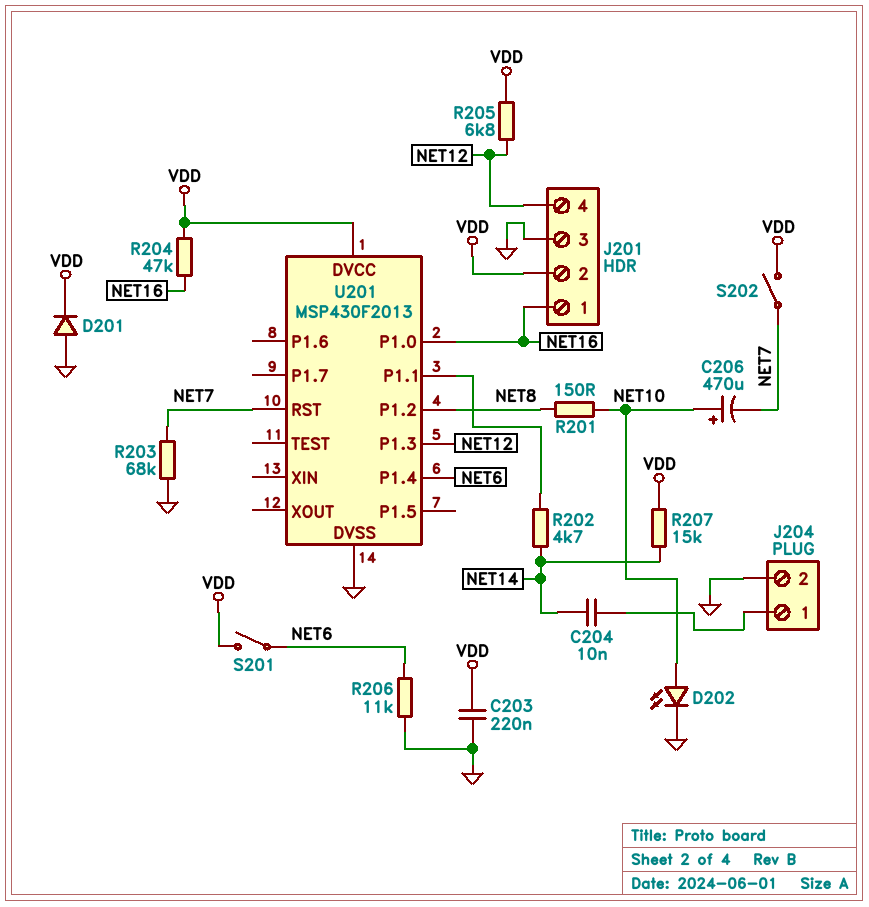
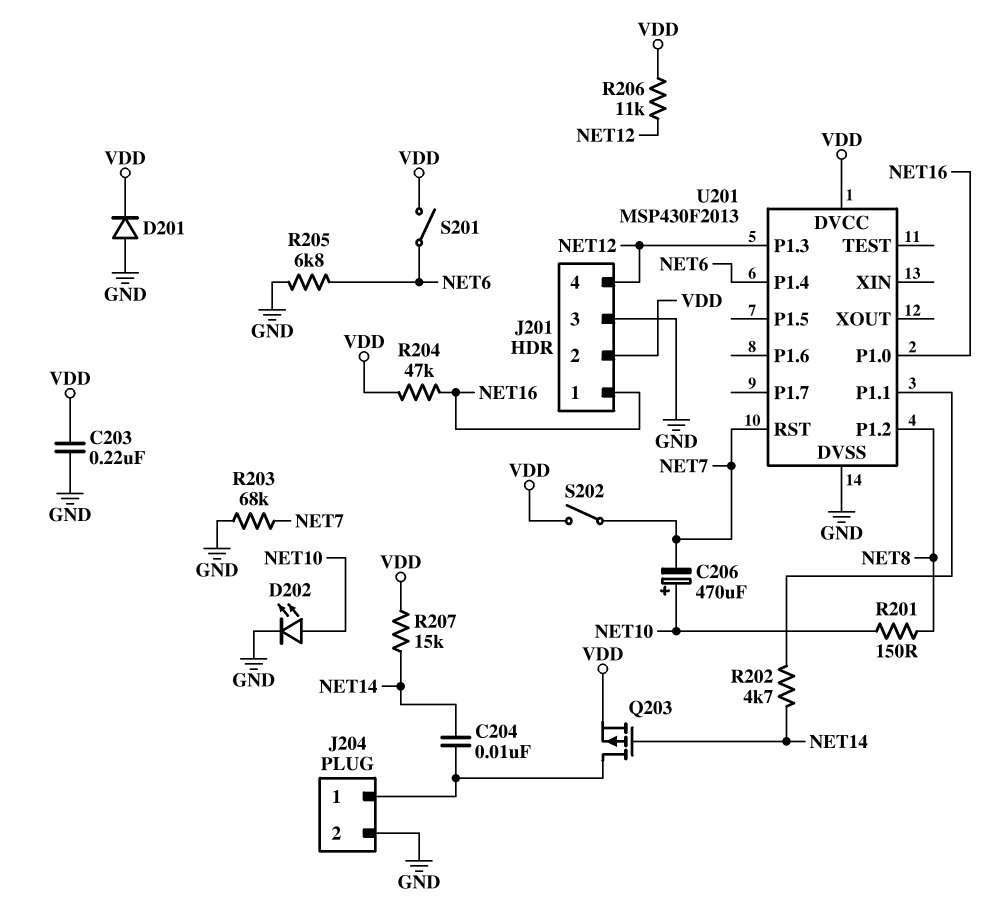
Q203: none -> PMOS (G NET14, D J204/1, S VDD)
R205: 6.8k (NET12, VDD) -> 6.8k (GND, NET6)
R206: 11k (GND, NET6) -> 11k (NET12, VDD)

